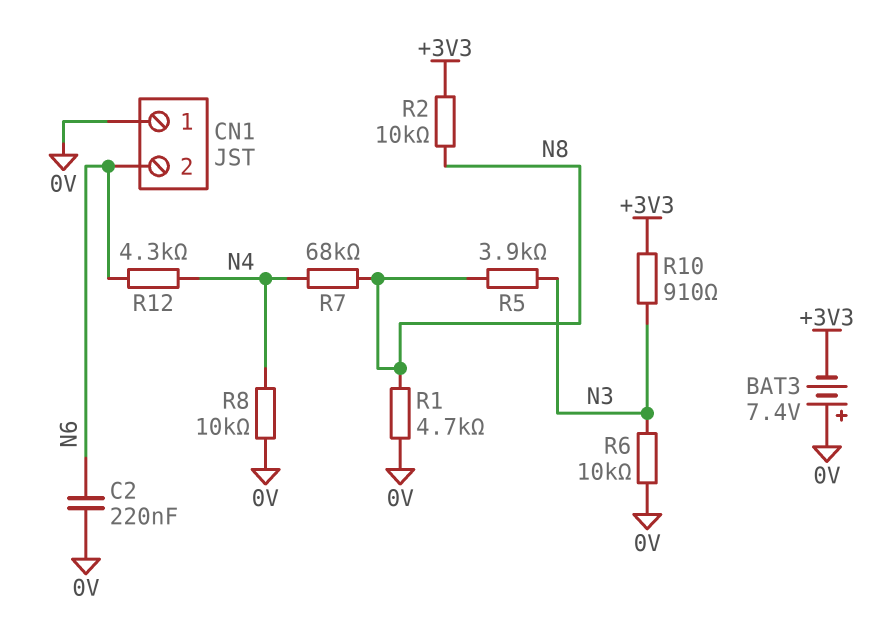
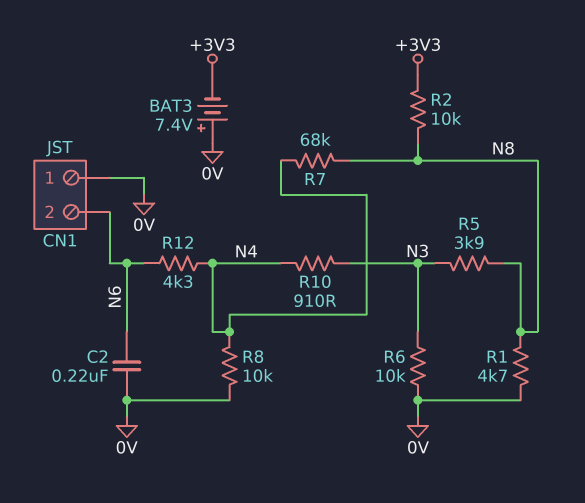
R10: 910 (+3V3, N3) -> 910 (N3, N4)

